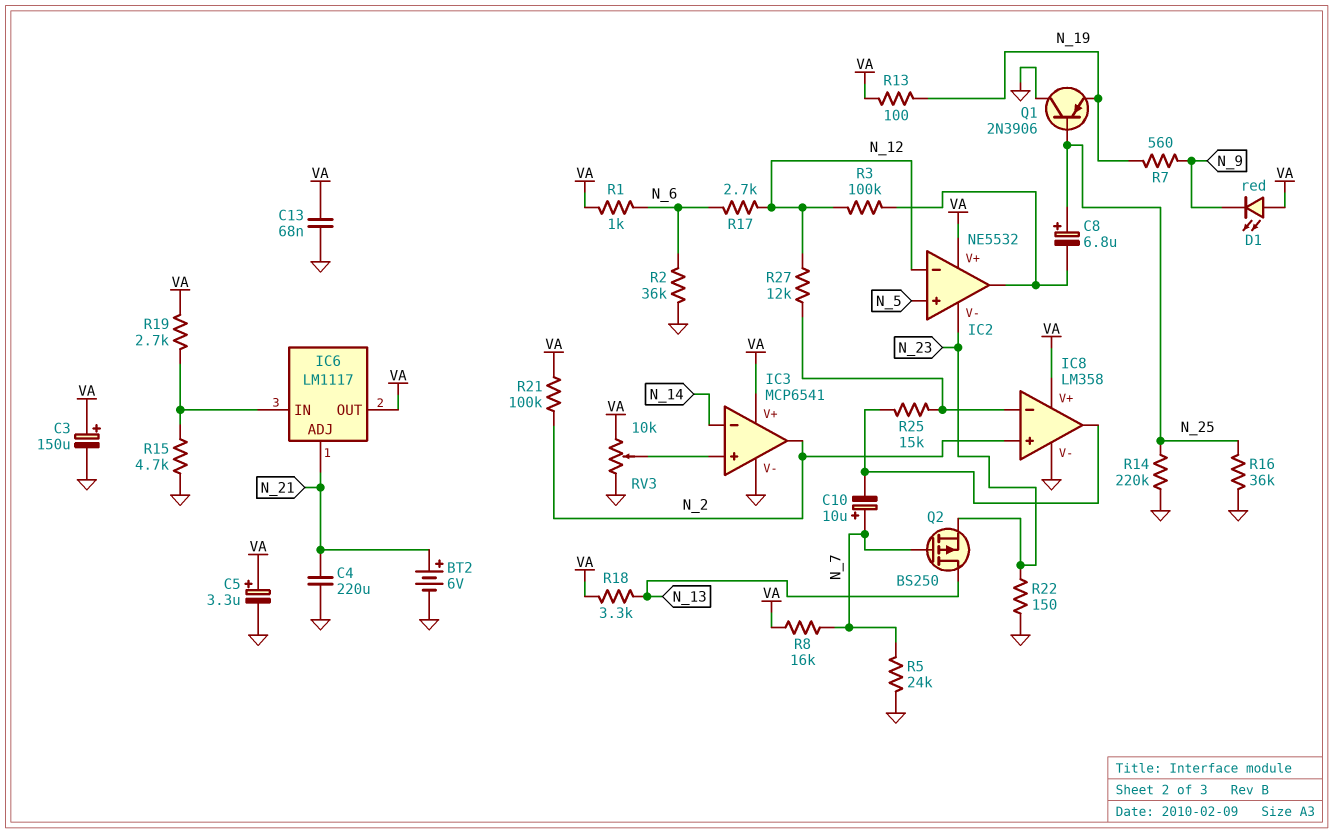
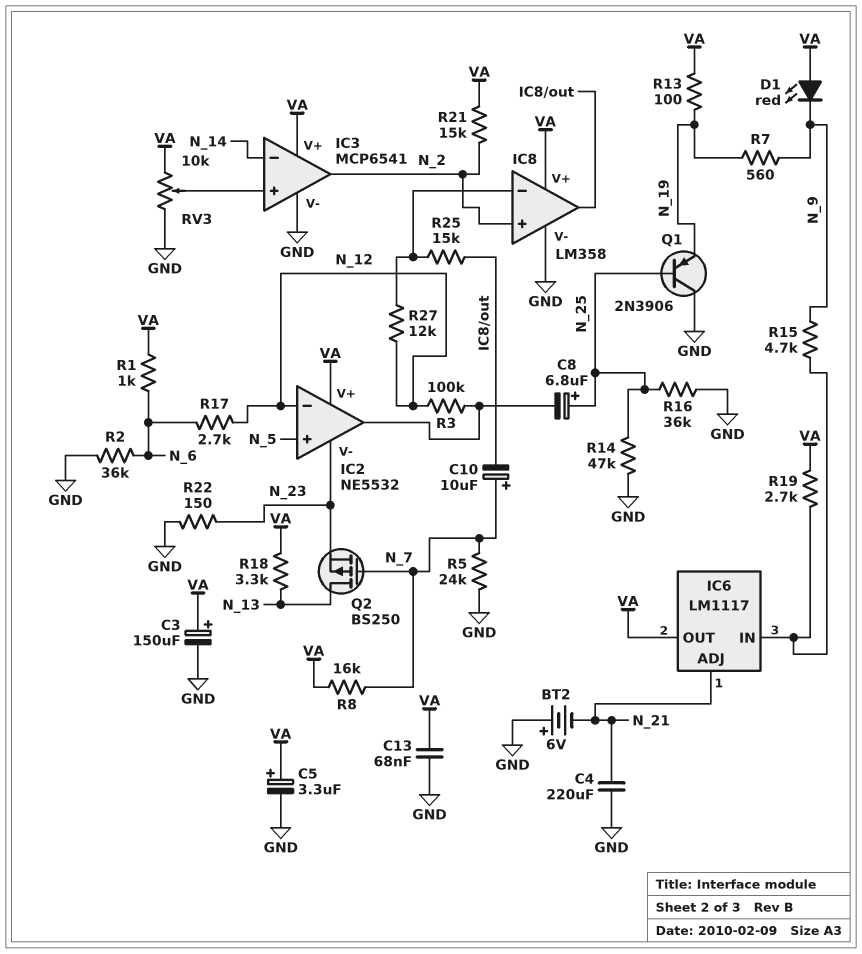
BT2: 6V (plus N_21, minus GND) -> 6V (plus GND, minus N_21)
R14: 220k (GND, N_25) -> 47k (GND, N_25)
R15: 4.7k (GND, IC6/IN) -> 4.7k (IC6/IN, N_9)
R21: 100k (N_2, VA) -> 15k (N_2, VA)

